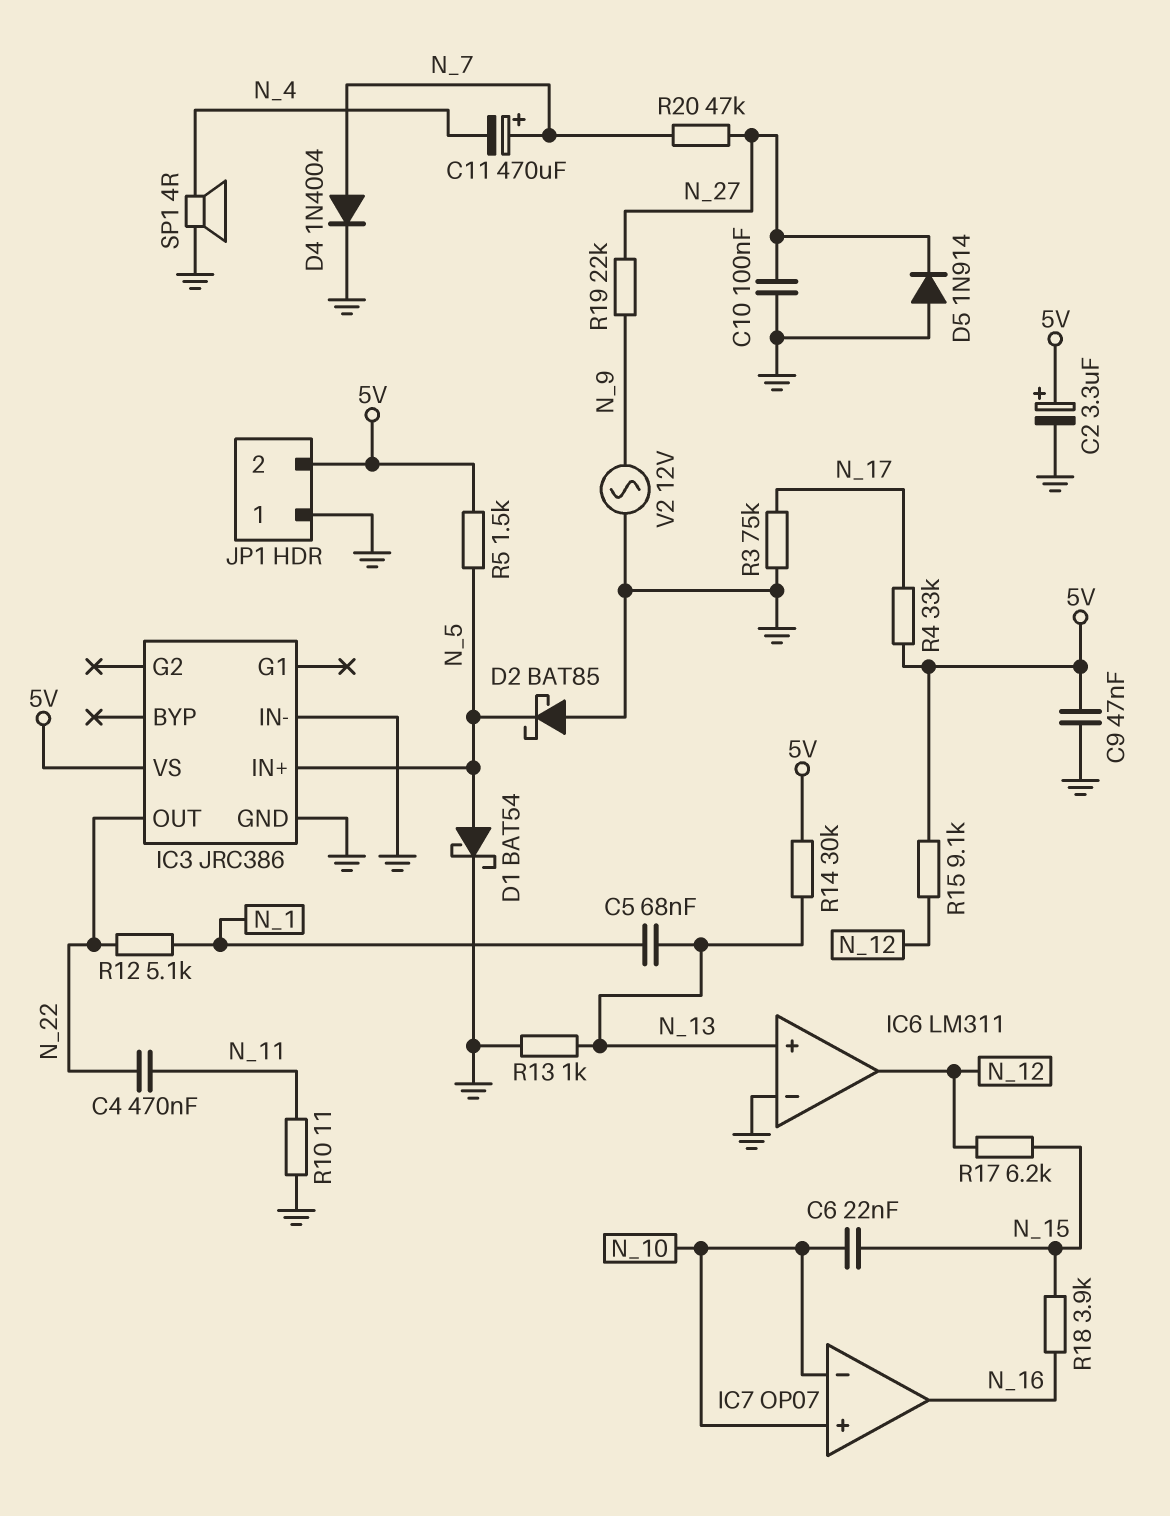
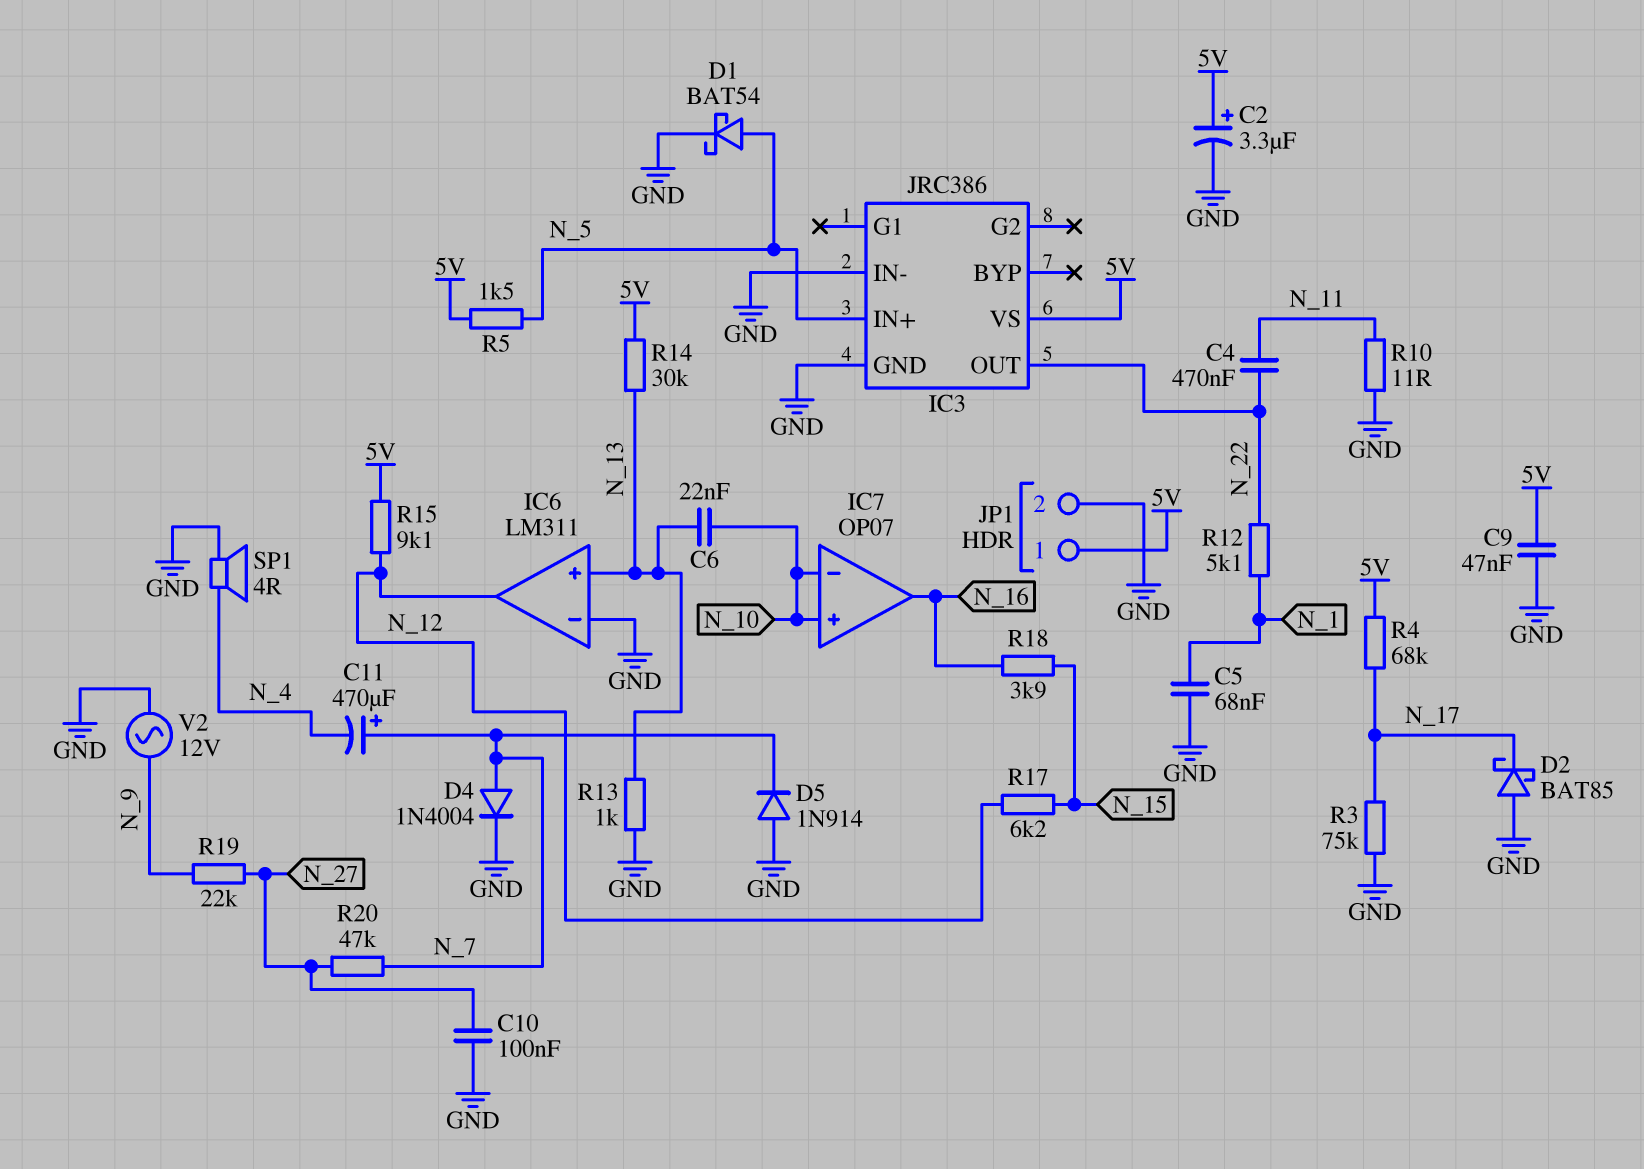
C5: 68nF (N_1, N_13) -> 68nF (GND, N_1)
C6: 22nF (N_10, N_15) -> 22nF (N_10, N_13)
D2: schottky BAT85 (A GND, K N_5) -> schottky BAT85 (A GND, K N_17)
D5: diode 1N914 (A GND, K N_27) -> diode 1N914 (A GND, K N_7)
JP1 pin 1: GND -> 5V
JP1 pin 2: 5V -> GND
R4: 33k (5V, N_17) -> 68k (5V, N_17)

